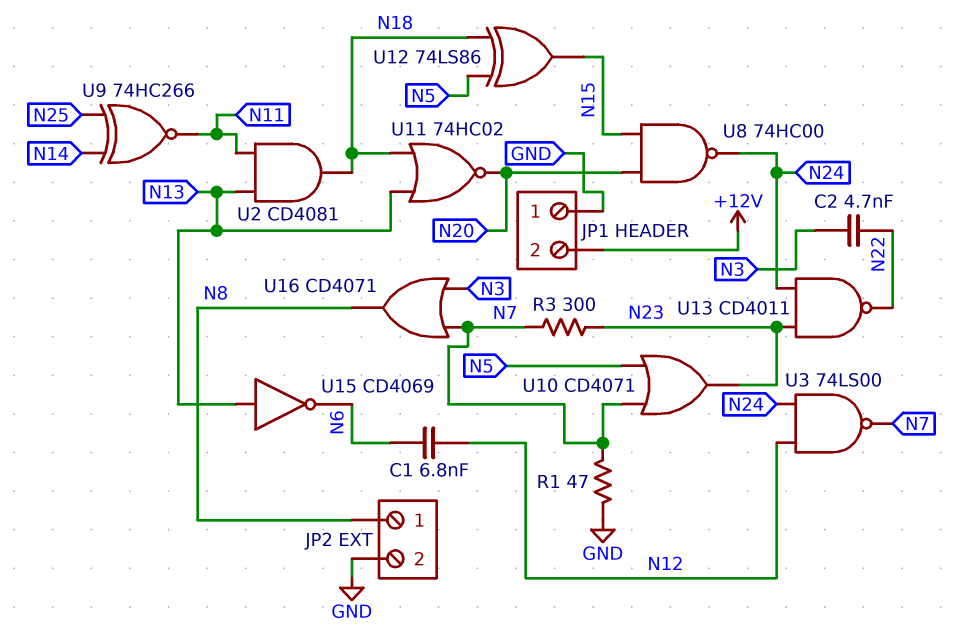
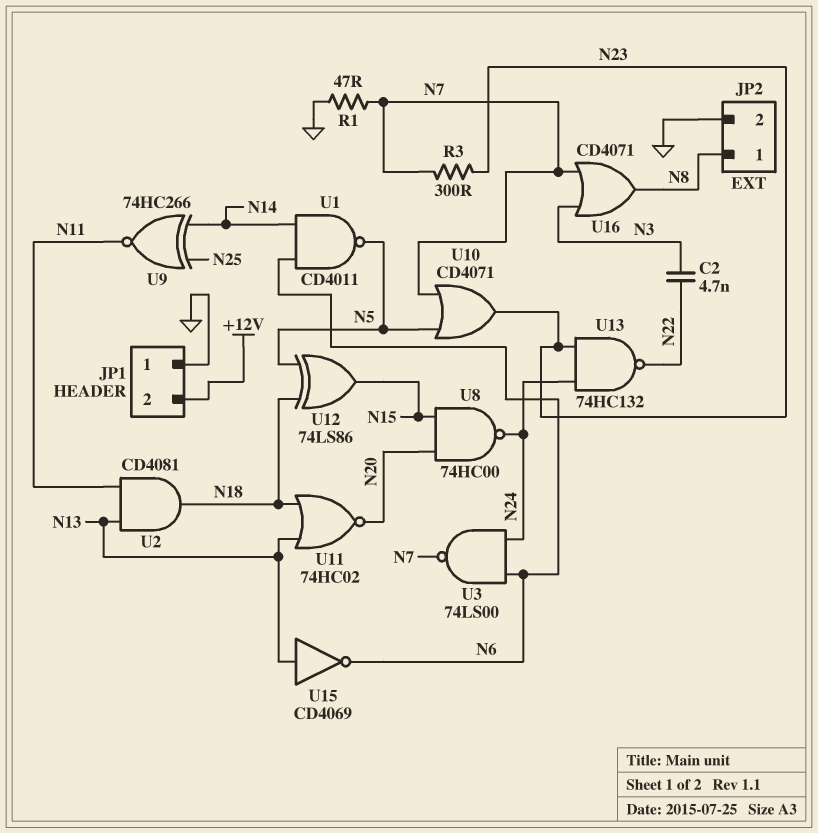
C1: 6.8nF (N6, N12) -> none
U1: none -> NAND CD4011 (in N6, in N14, out N5)
U3: NAND 74LS00 (in N12, in N24, out N7) -> NAND 74LS00 (in N6, in N24, out N7)
U13: NAND CD4011 (in N23, in N24, out N22) -> NAND 74HC132 (in N23, in N24, out N22)

